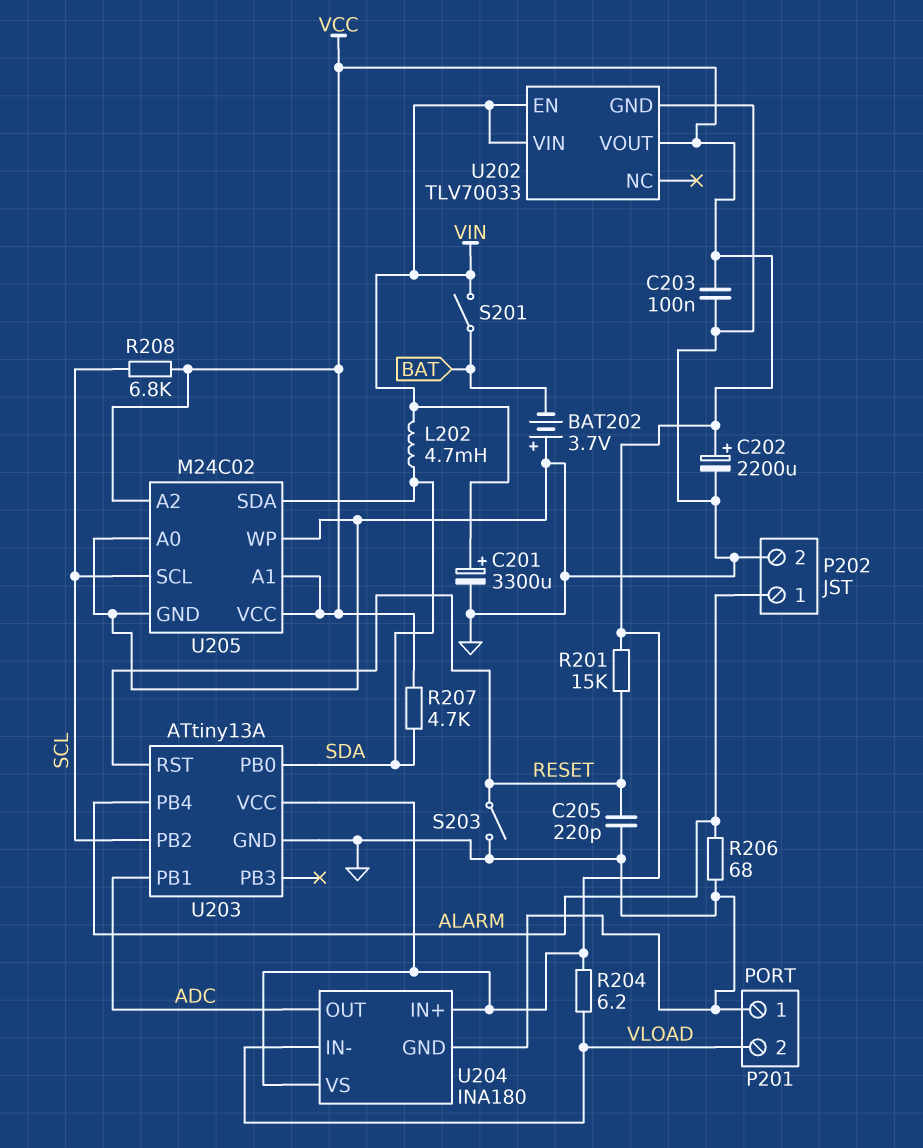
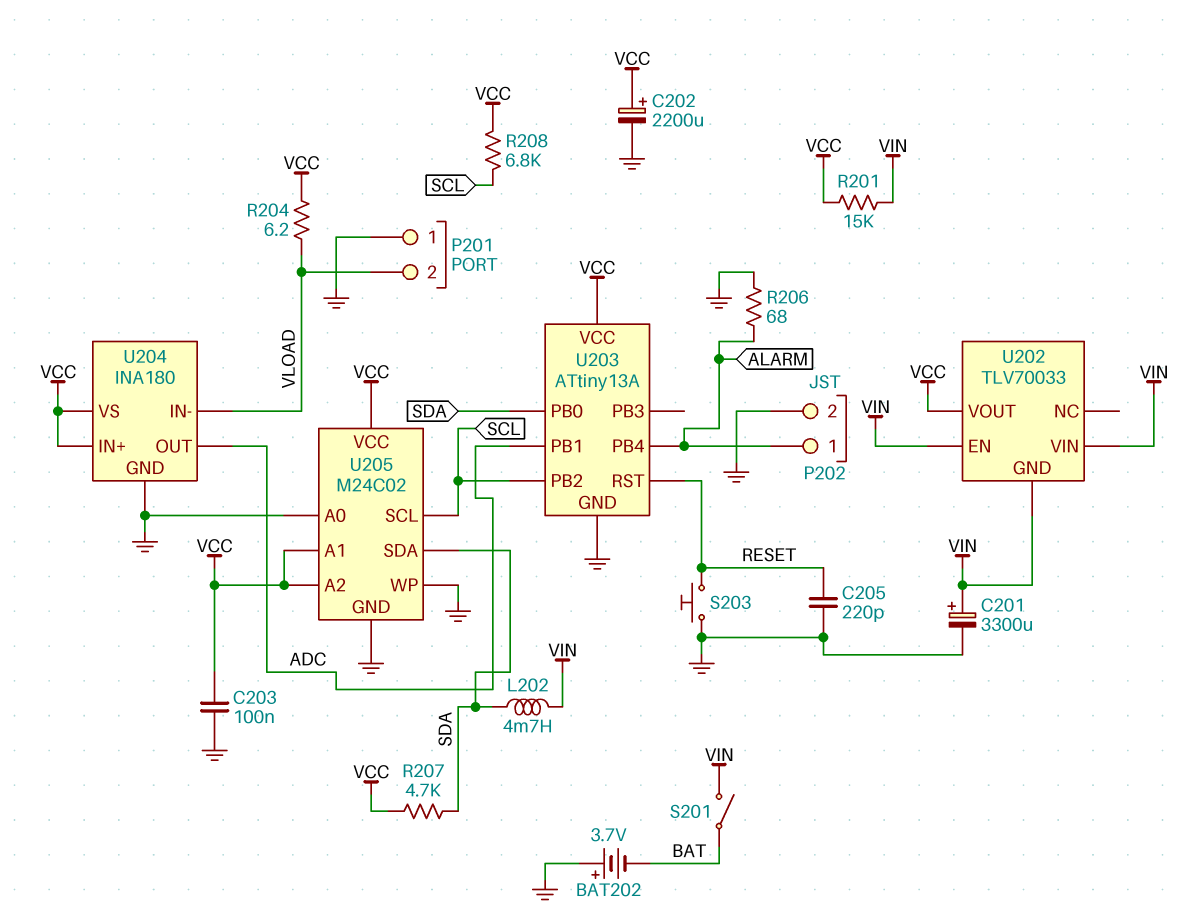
R201: 15k (RESET, VCC) -> 15k (VCC, VIN)
S203: switch (GND, RESET) -> button (GND, RESET)
U202 pin GND: GND -> VIN

